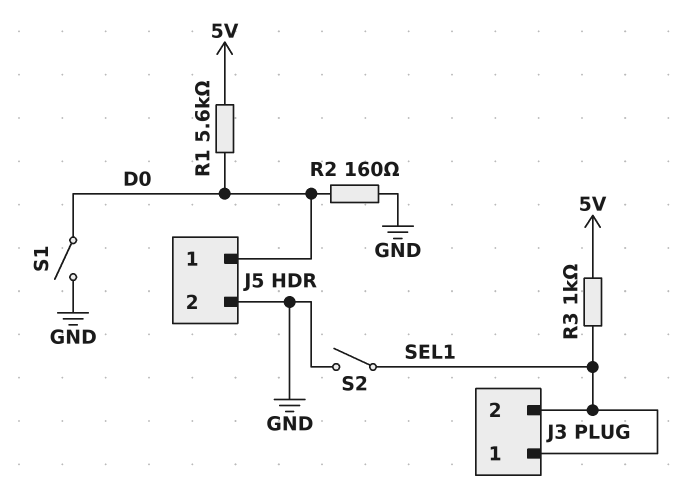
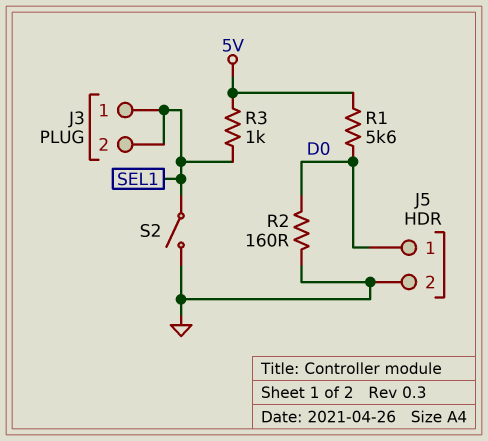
S1: switch (D0, GND) -> none

